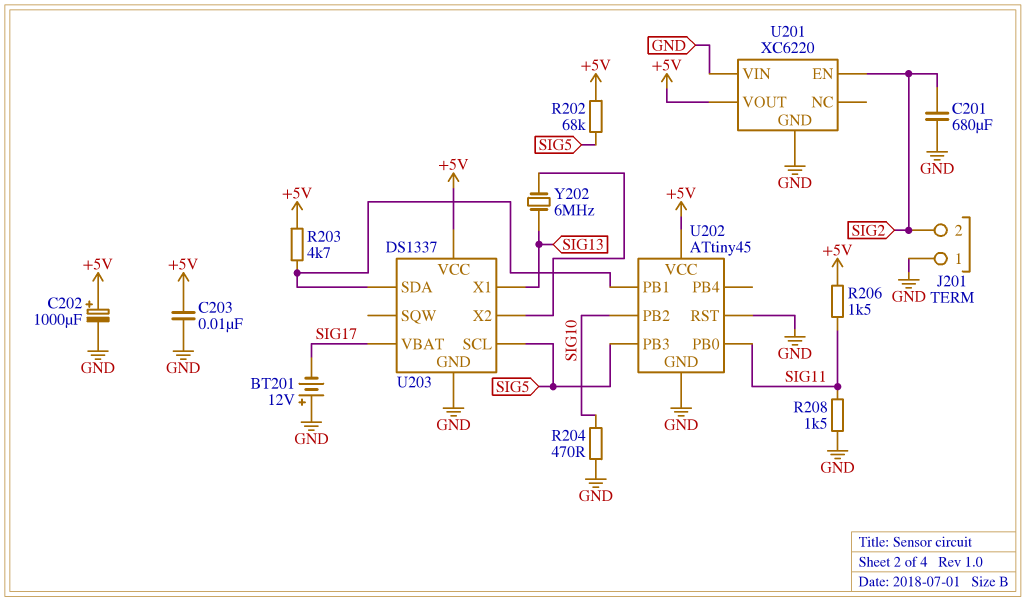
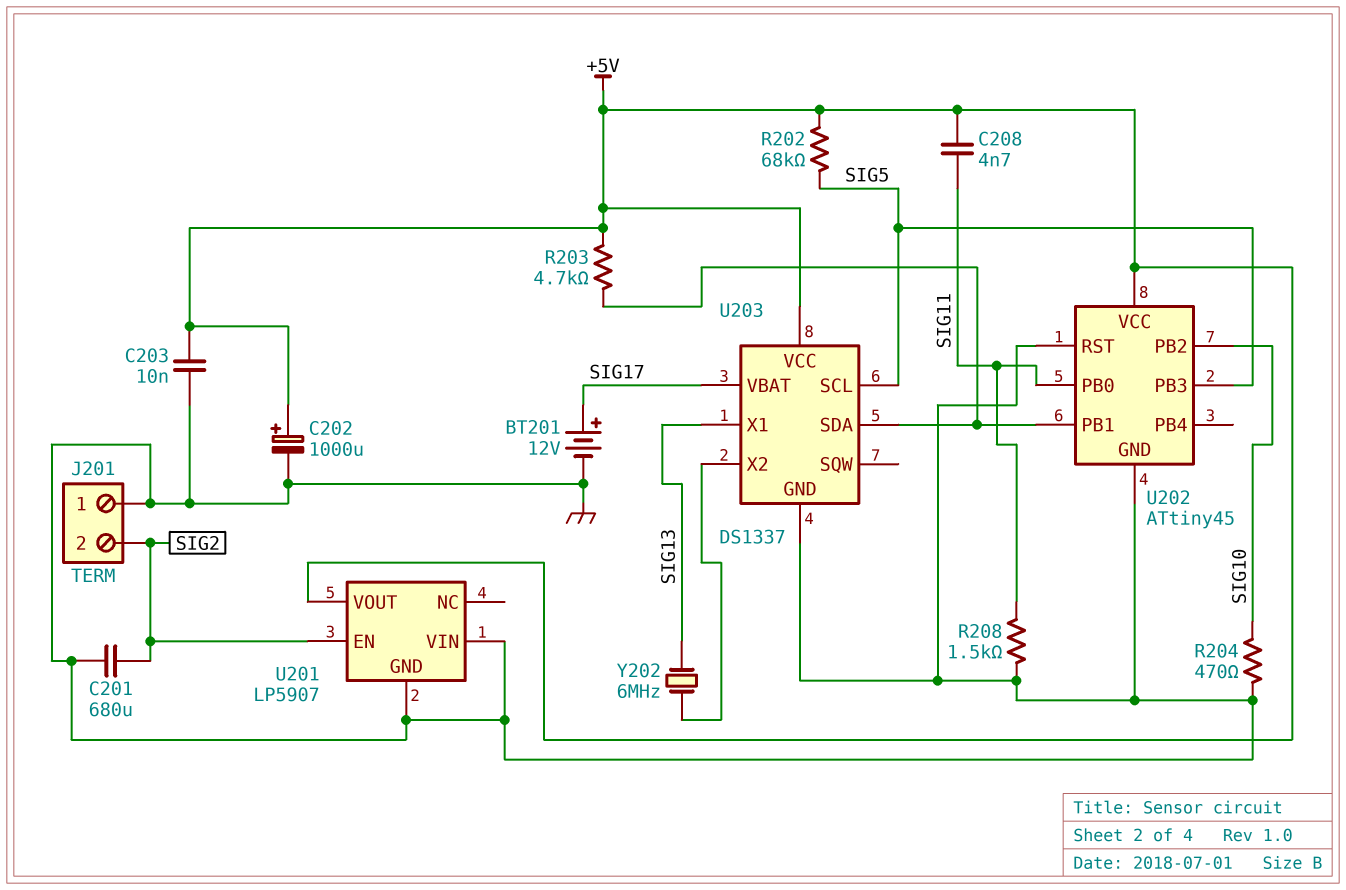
BT201: 12V (plus GND, minus SIG17) -> 12V (plus SIG17, minus GND)
C208: none -> 4.7nF (+5V, SIG11)
R206: 1.5k (+5V, SIG11) -> none
U201: XC6220 -> LP5907

